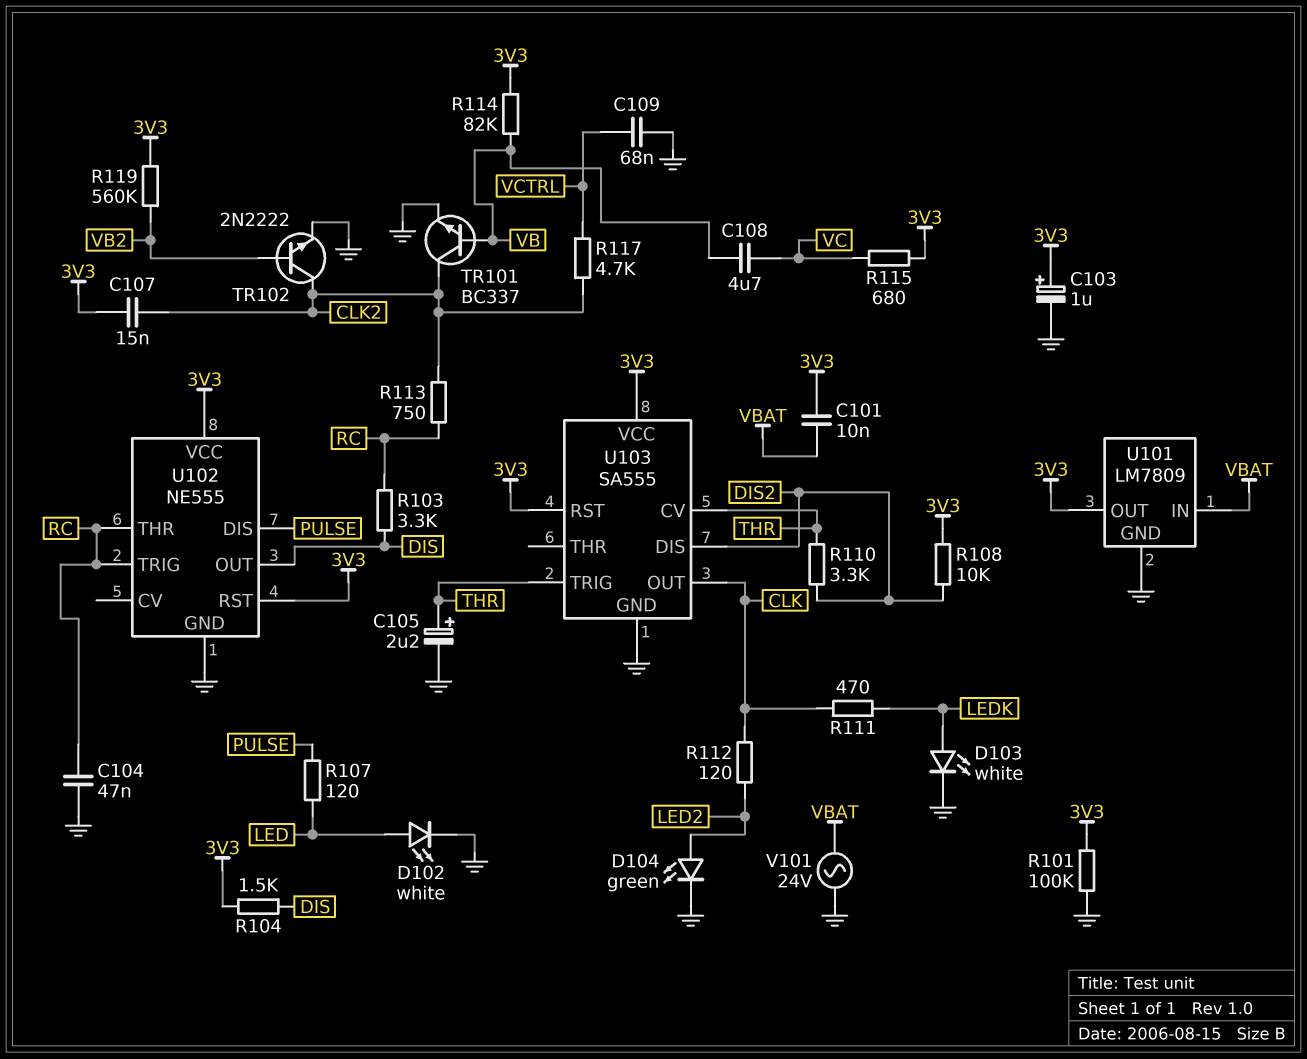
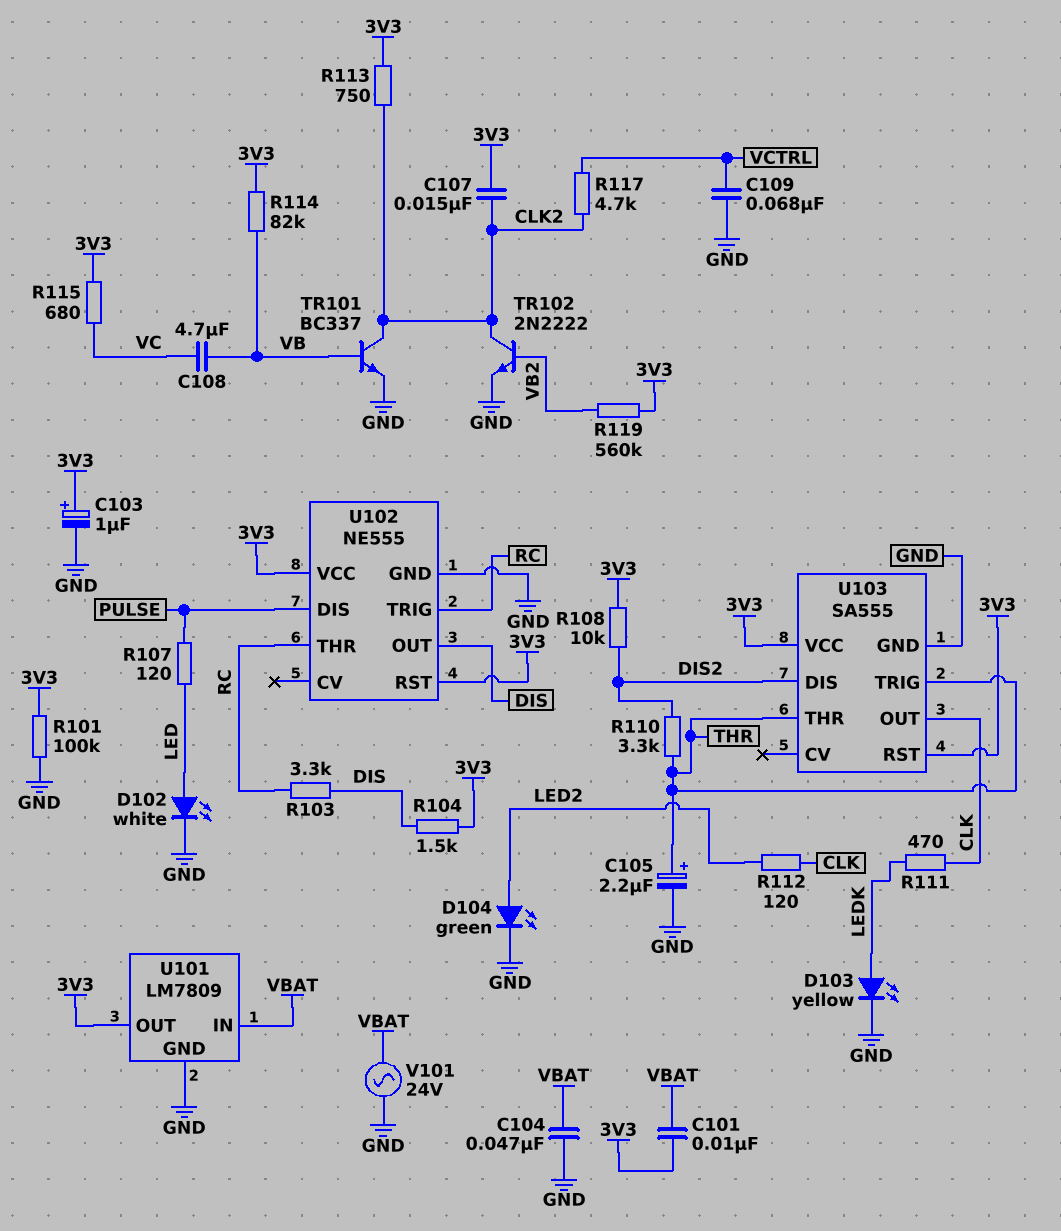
C104: 47nF (GND, RC) -> 47nF (GND, VBAT)
D103: LED white (A LEDK, K GND) -> LED yellow (A LEDK, K GND)
R113: 750 (CLK2, RC) -> 750 (3V3, CLK2)
U103 pin CV: THR -> none
U103 pin THR: none -> THR

